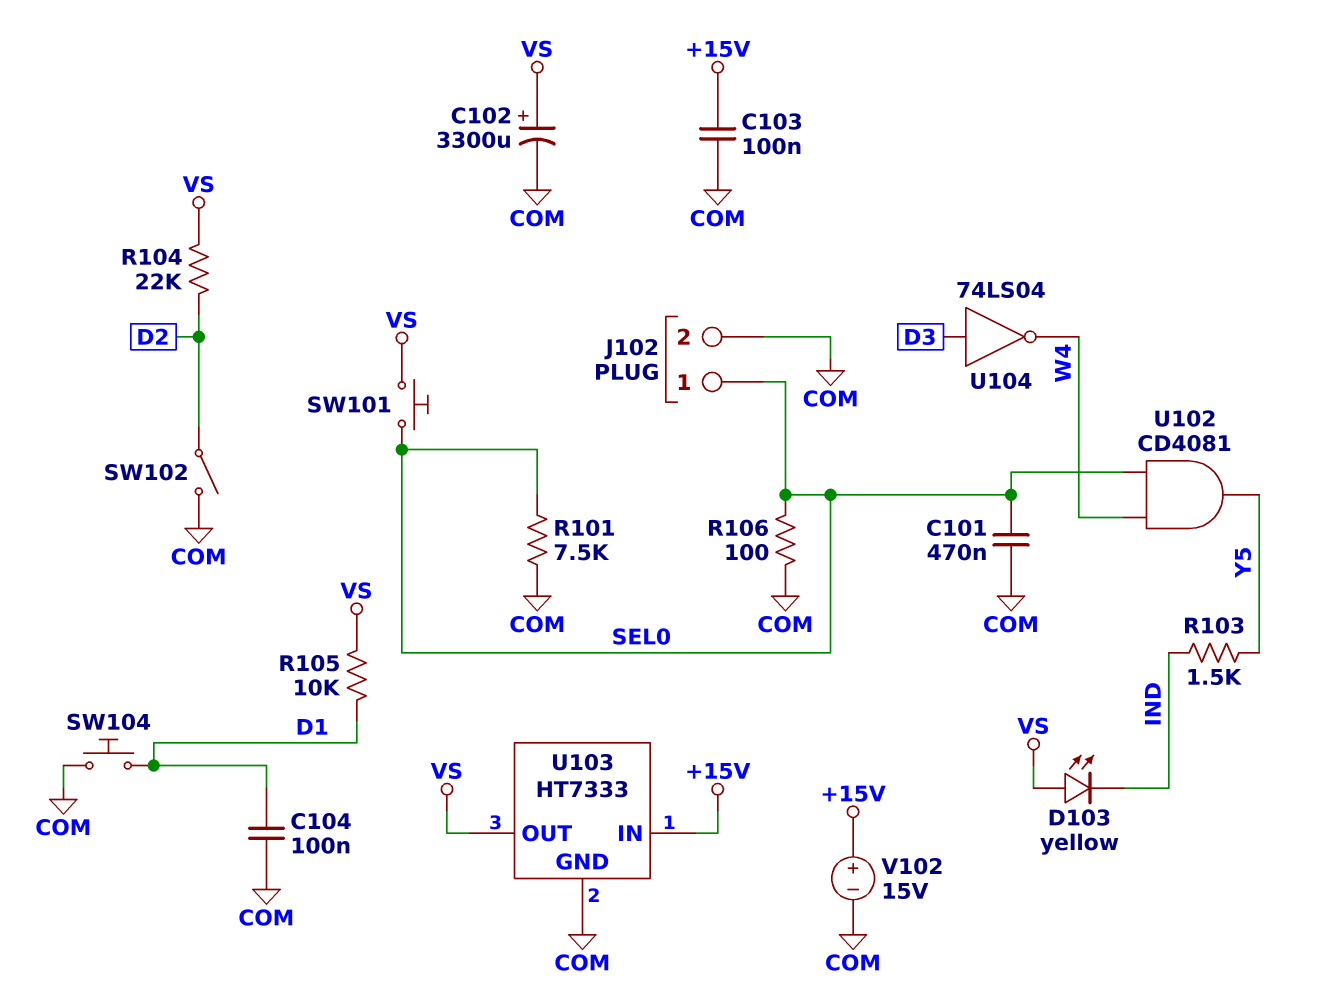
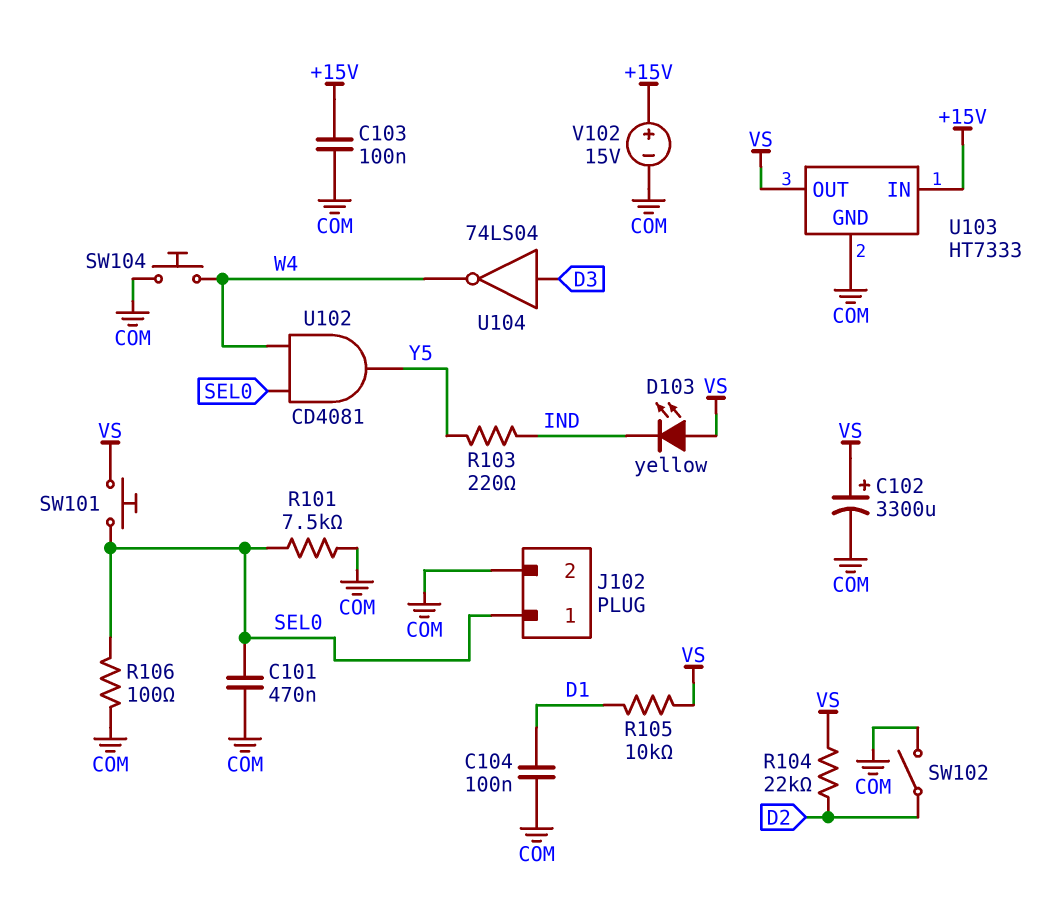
R103: 1.5k (IND, Y5) -> 220 (IND, Y5)
SW104: button (COM, D1) -> button (COM, W4)

